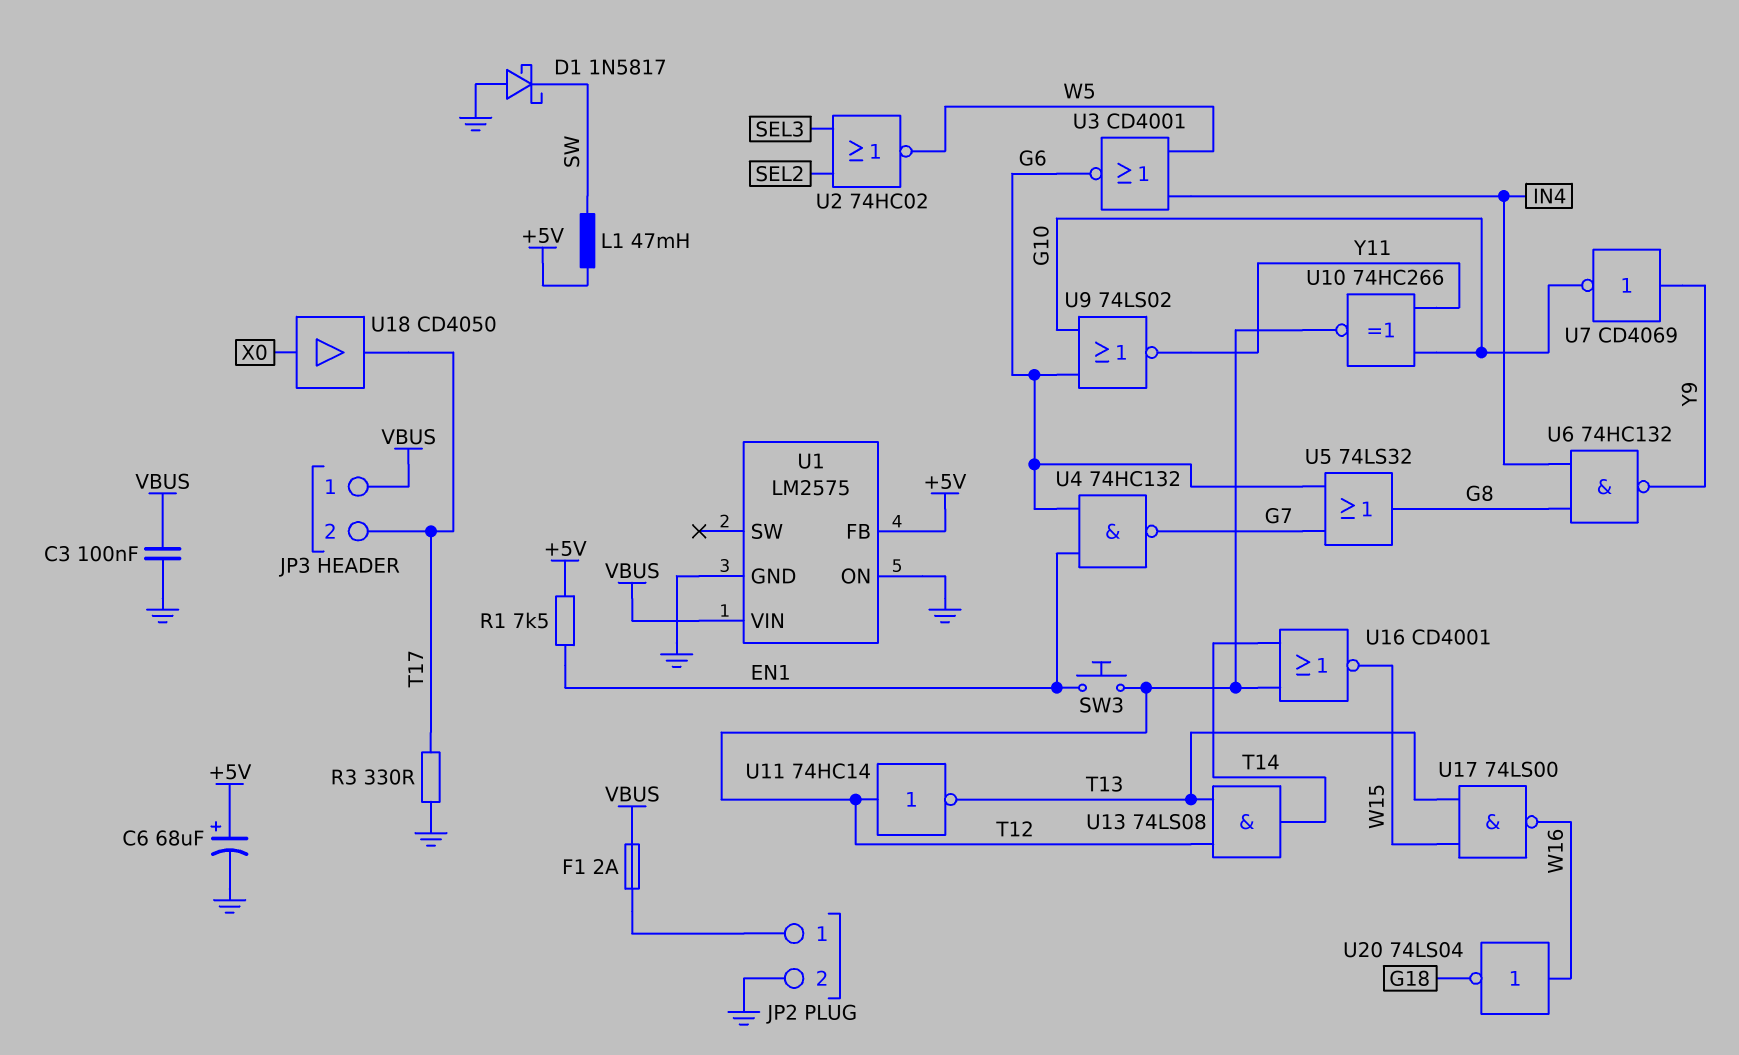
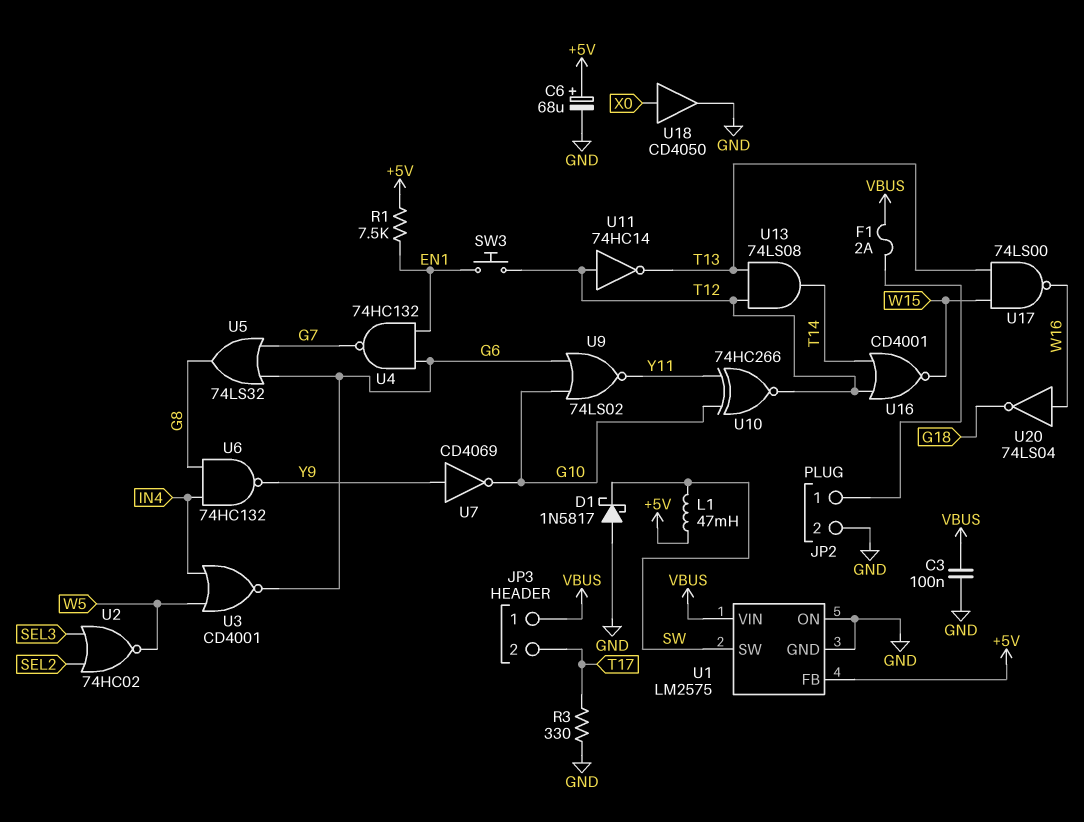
U1 pin SW: none -> SW
U18: buffer CD4050 (in X0, out T17) -> buffer CD4050 (in X0, out GND)

